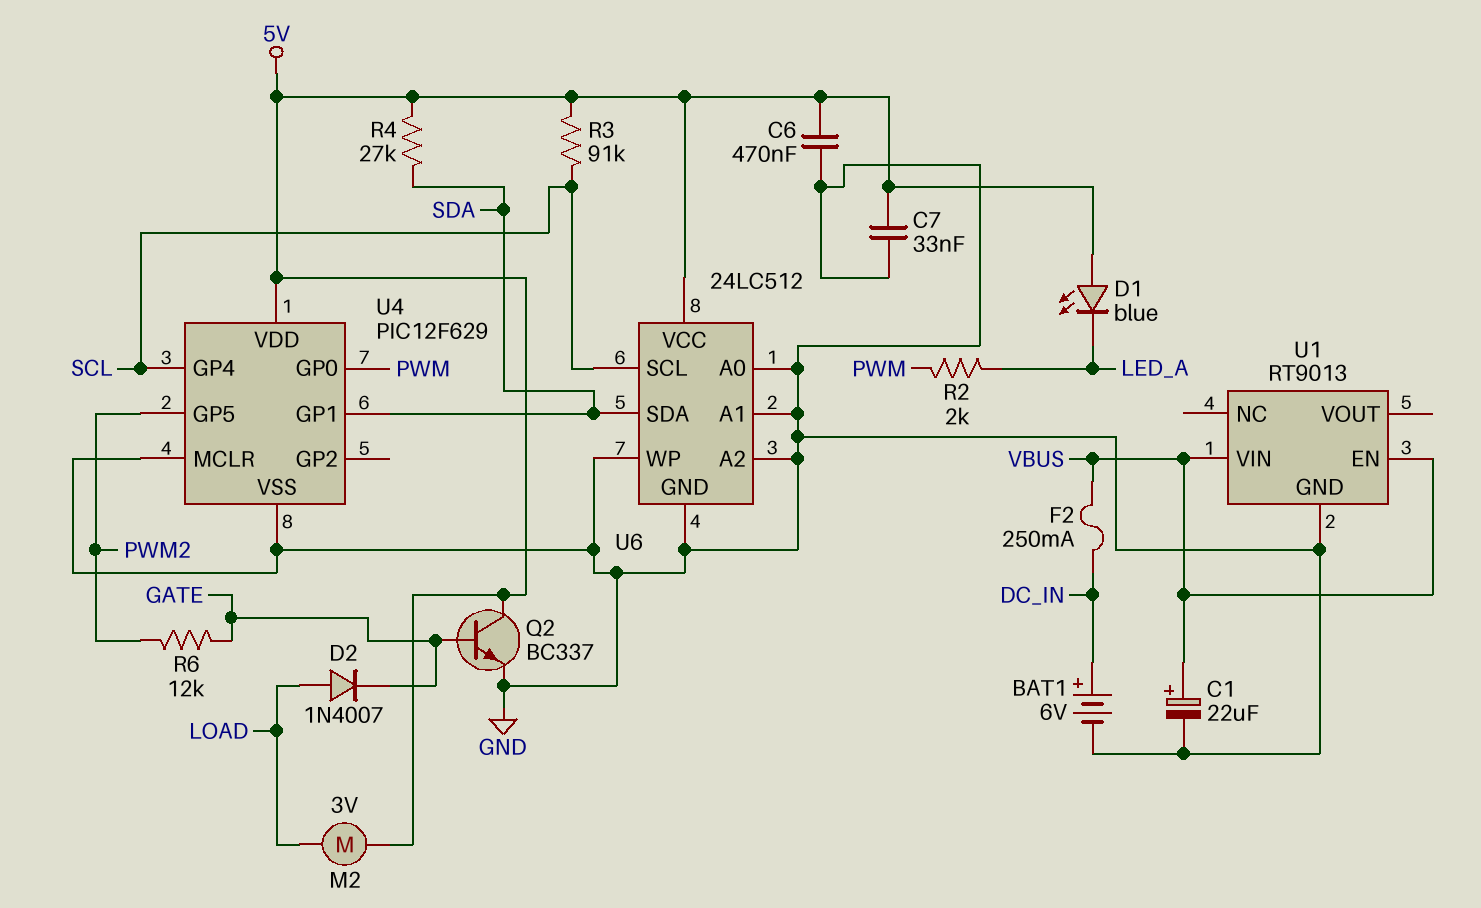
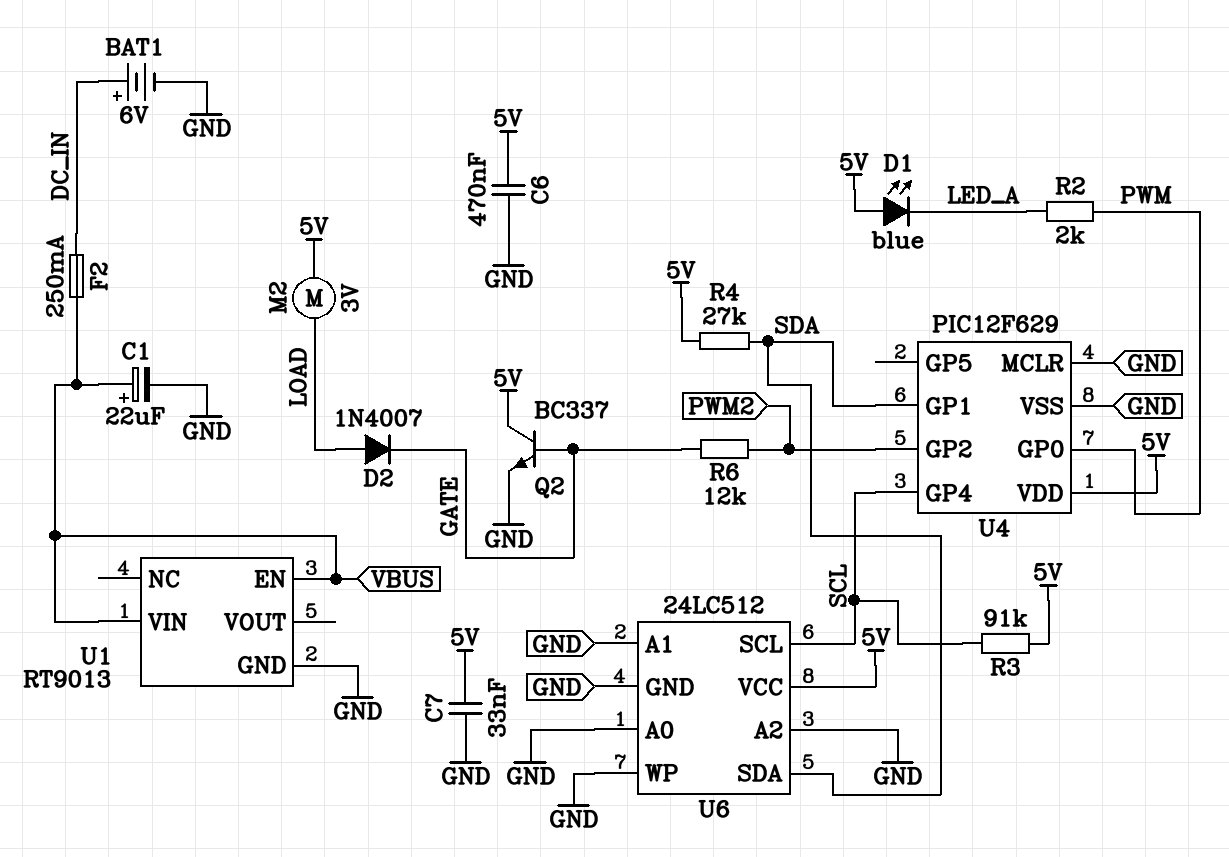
U4 pin GP2: none -> PWM2
U4 pin GP5: PWM2 -> none

